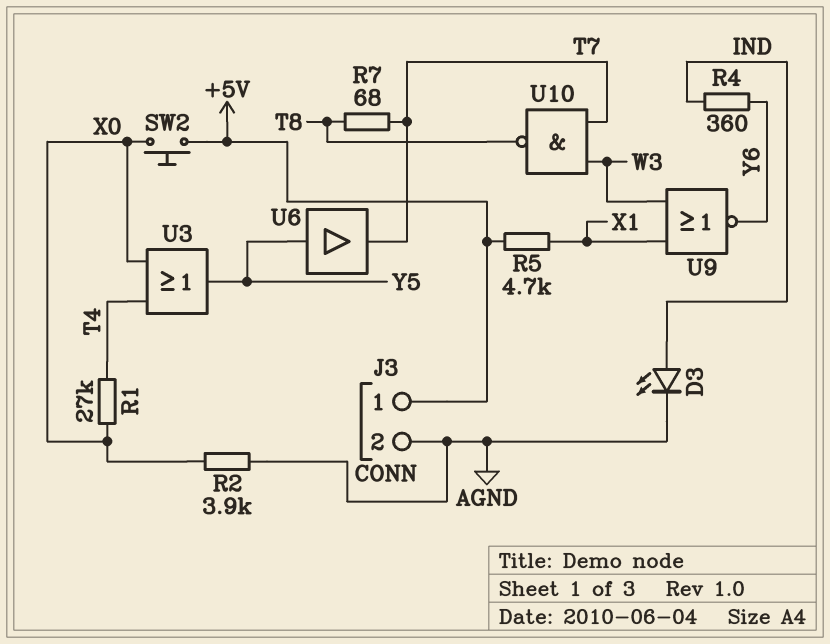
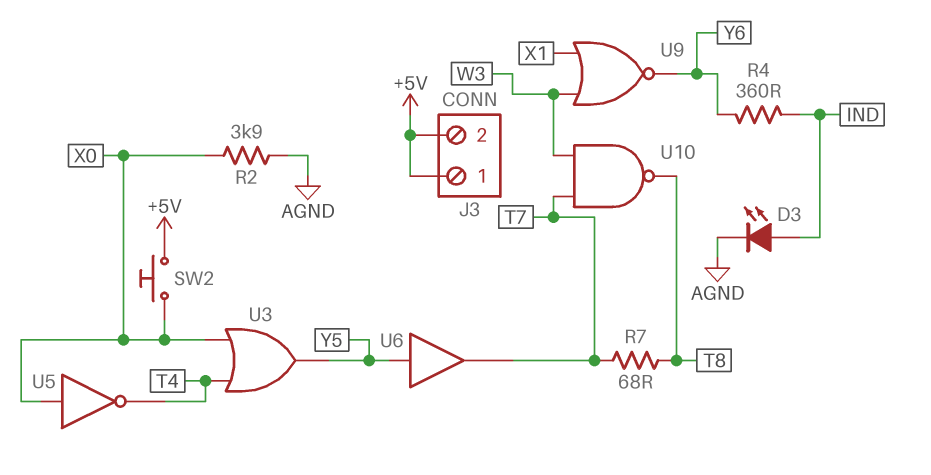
J3 pin 2: AGND -> +5V
R1: 27k (T4, X0) -> none
R5: 4.7k (+5V, X1) -> none
U5: none -> NOT (in X0, out T4)

